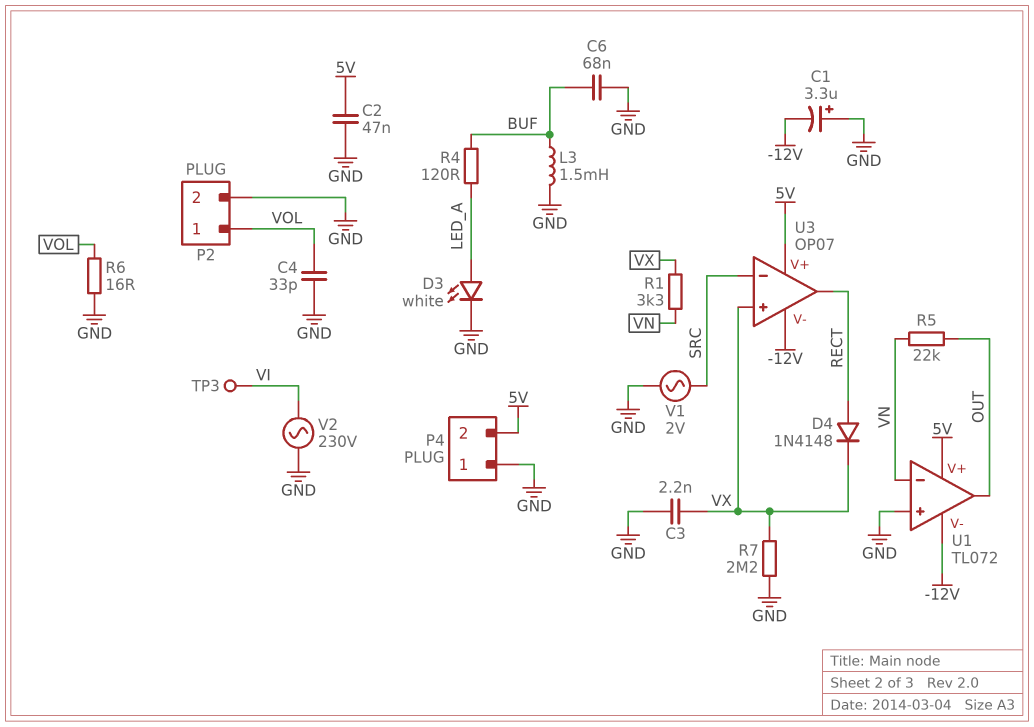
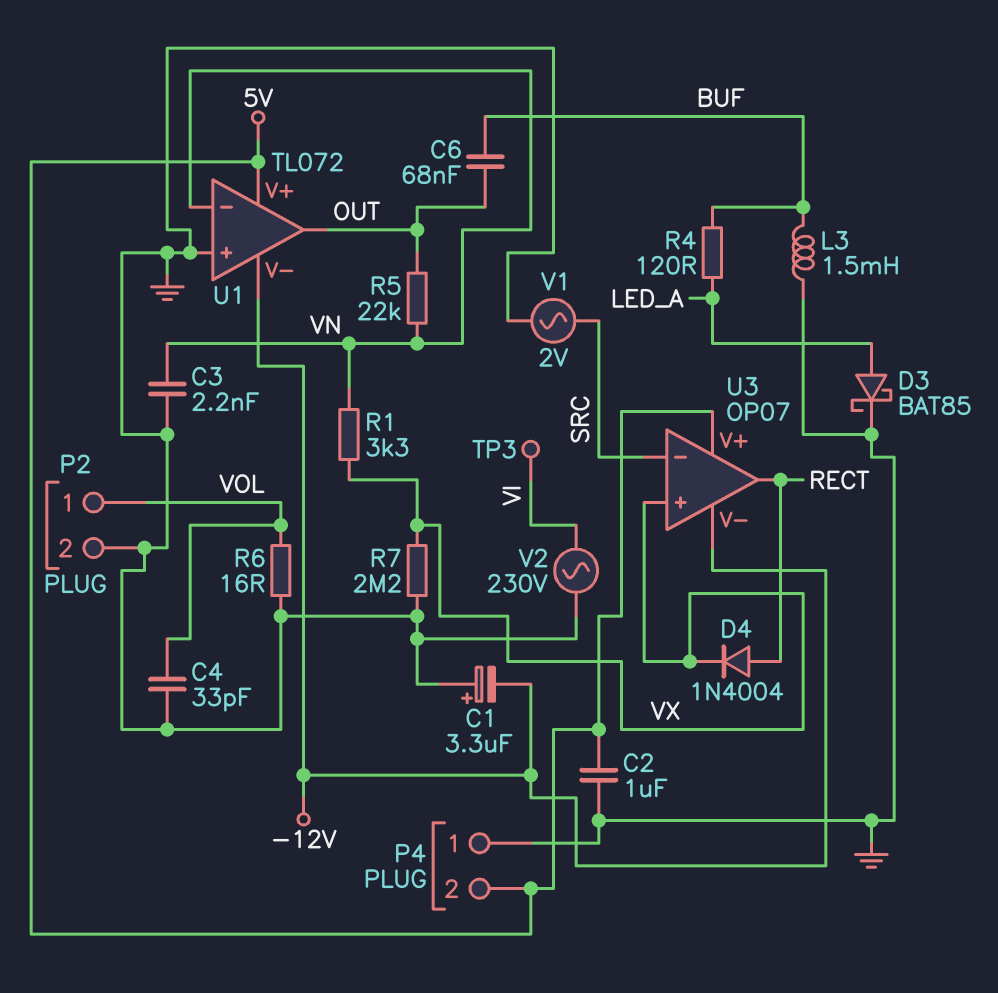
C2: 47nF (5V, GND) -> 1uF (5V, GND)
C3: 2.2nF (GND, VX) -> 2.2nF (GND, VN)
C6: 68nF (BUF, GND) -> 68nF (BUF, OUT)
D3: LED white (A LED_A, K GND) -> schottky BAT85 (A LED_A, K GND)
D4: diode 1N4148 (A RECT, K VX) -> diode 1N4004 (A RECT, K VX)

